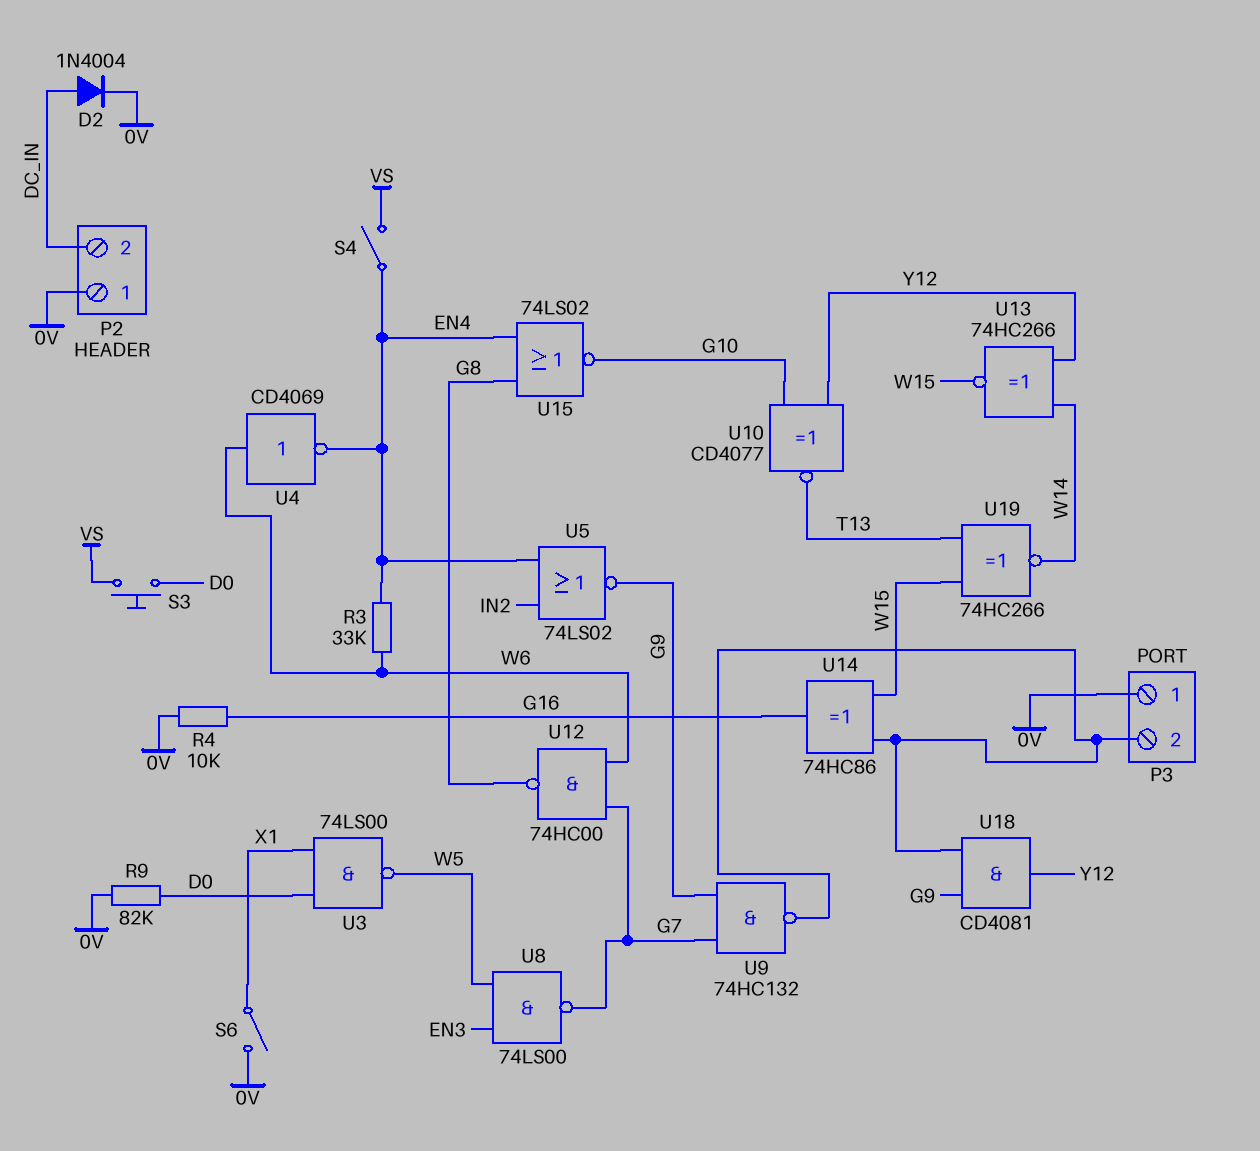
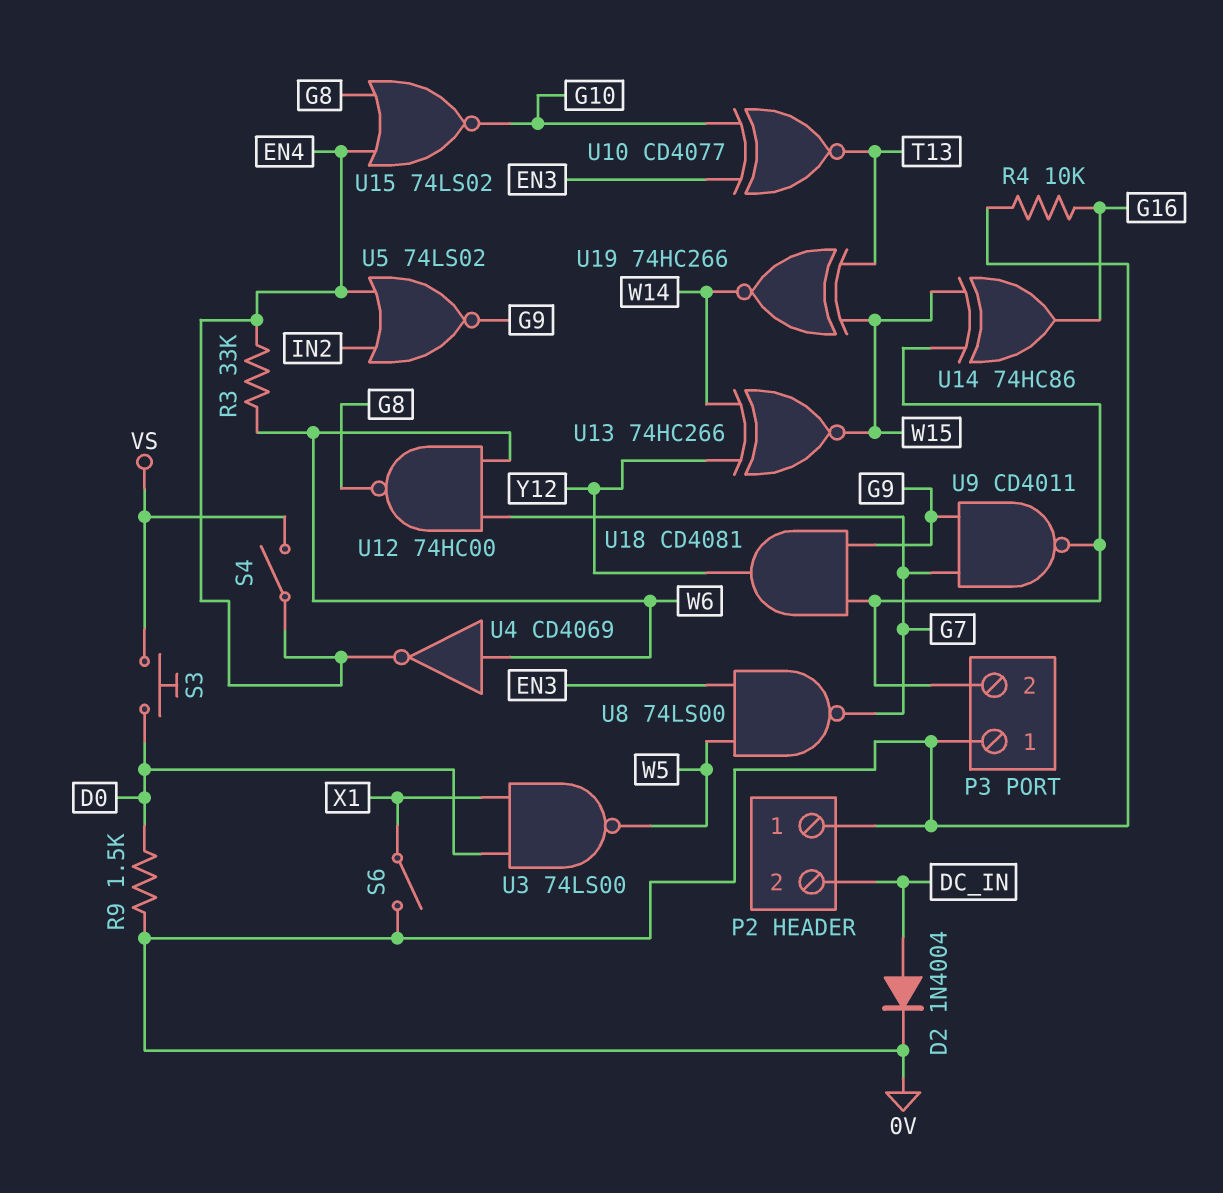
R9: 82k (0V, D0) -> 1.5k (0V, D0)
U9: NAND 74HC132 (in G7, in G9, out P3/2) -> NAND CD4011 (in G7, in G9, out P3/2)
U10: XNOR CD4077 (in G10, in Y12, out T13) -> XNOR CD4077 (in EN3, in G10, out T13)

